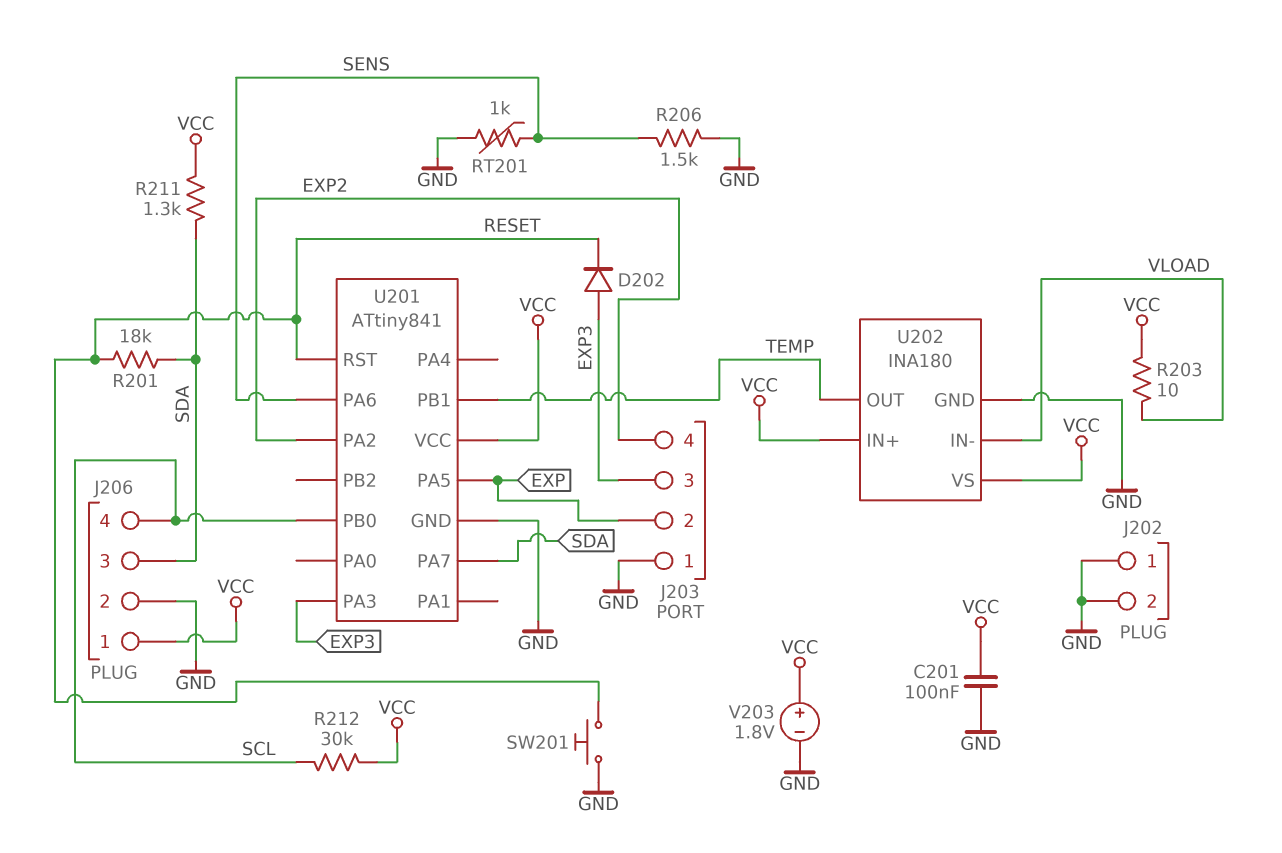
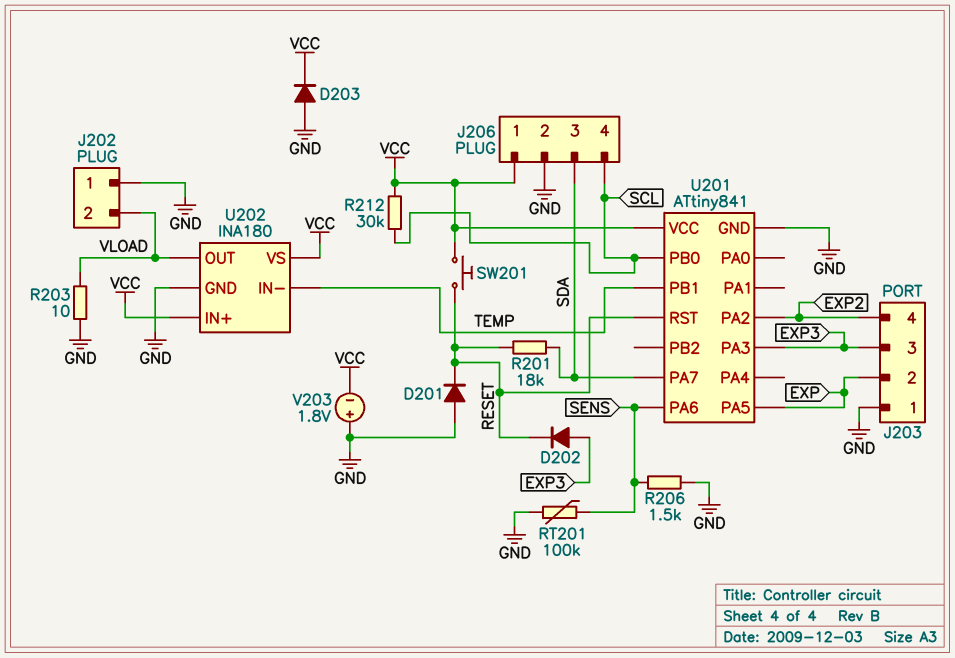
C201: 100nF (GND, VCC) -> none
D201: none -> diode (A GND, K RESET)
D203: none -> diode (A GND, K VCC)
J202 pin 2: GND -> VLOAD
R203: 10 (VCC, VLOAD) -> 10 (GND, VLOAD)
R211: 1.3k (SDA, VCC) -> none
RT201: 1k (GND, SENS) -> 100k (GND, SENS)
SW201: button (GND, RESET) -> button (RESET, VCC)
U202 pin IN-: VLOAD -> TEMP
U202 pin OUT: TEMP -> VLOAD
V203: 1.8V (plus VCC, minus GND) -> 1.8V (plus GND, minus VCC)

